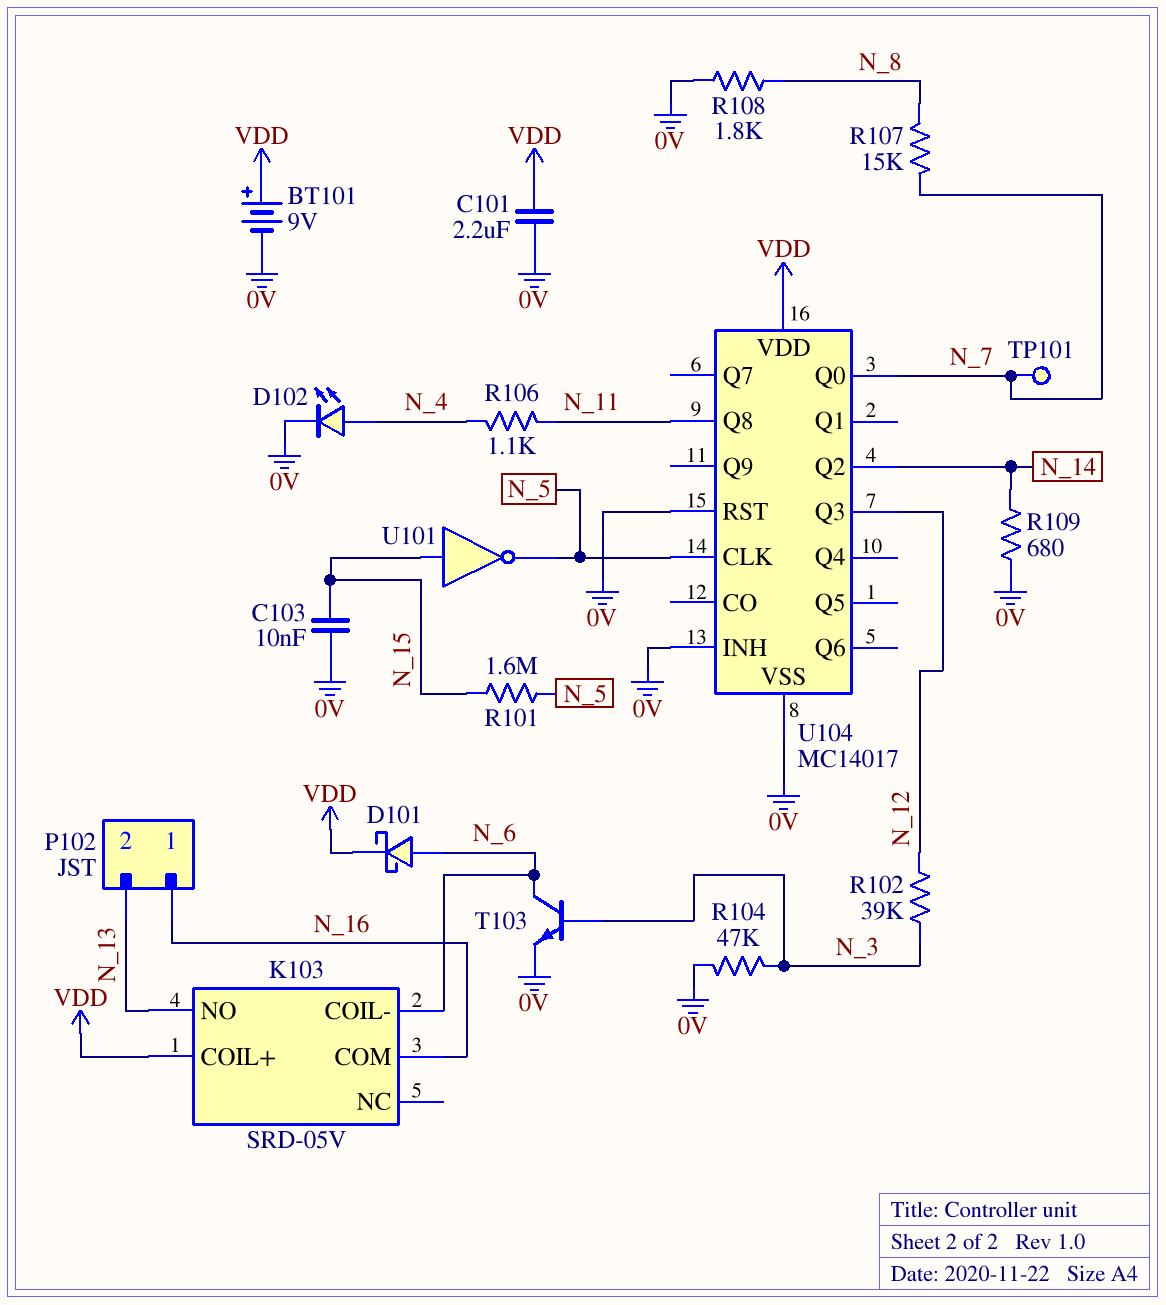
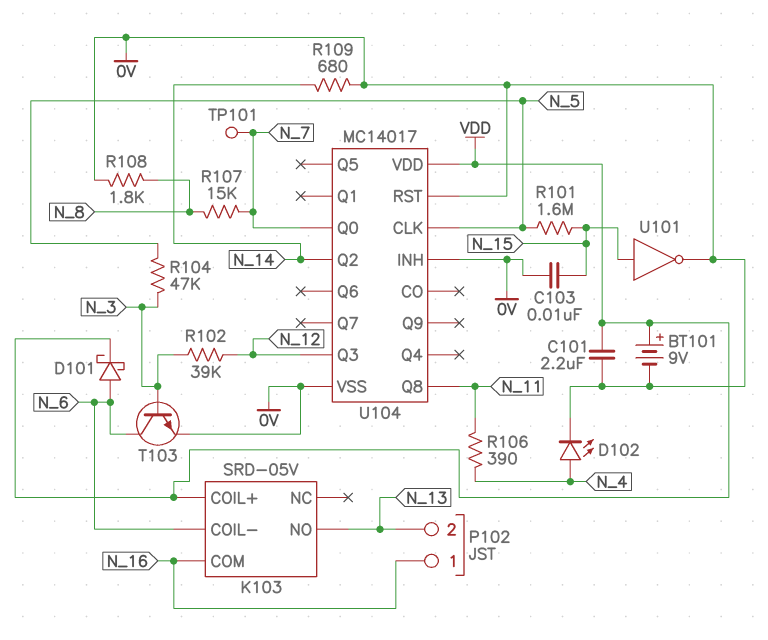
R104: 47k (0V, N_3) -> 47k (N_3, N_5)
R106: 1.1k (N_4, N_11) -> 390 (N_4, N_11)
U101: NOT (in N_15, out N_5) -> NOT (in N_15, out 0V)

